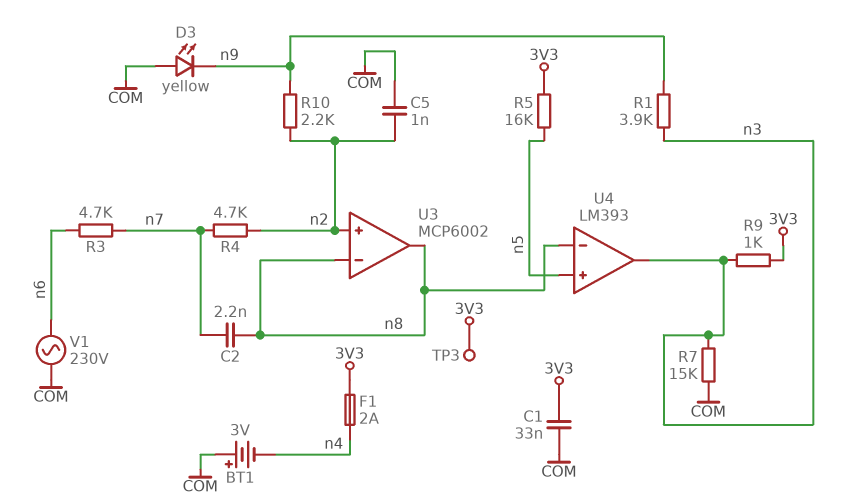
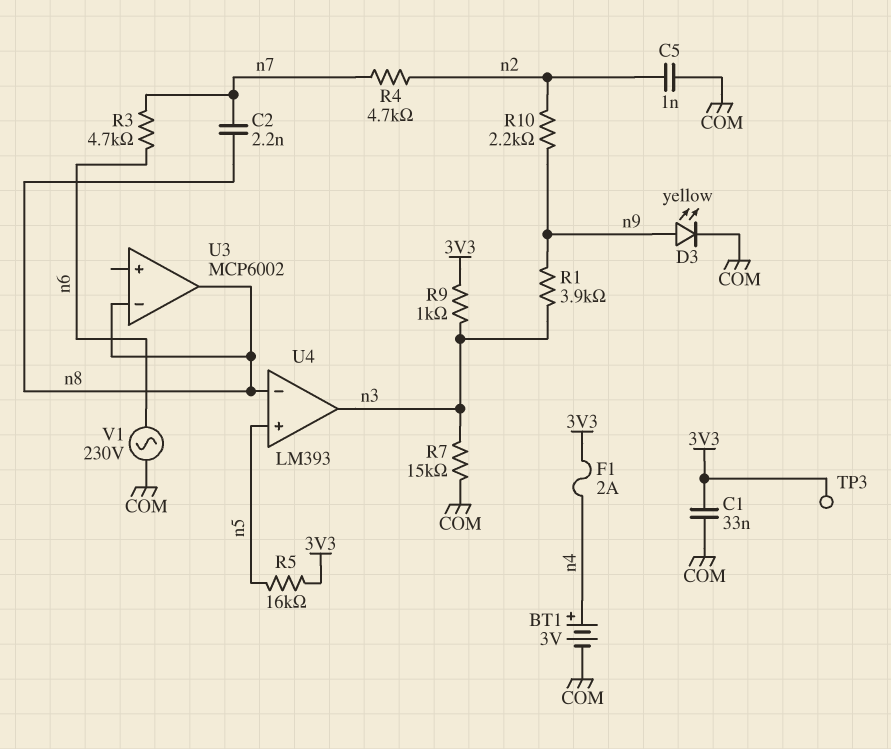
BT1: 3V (plus COM, minus n4) -> 3V (plus n4, minus COM)
D3: LED yellow (A COM, K n9) -> LED yellow (A n9, K COM)
U3 pin in+: n2 -> none

